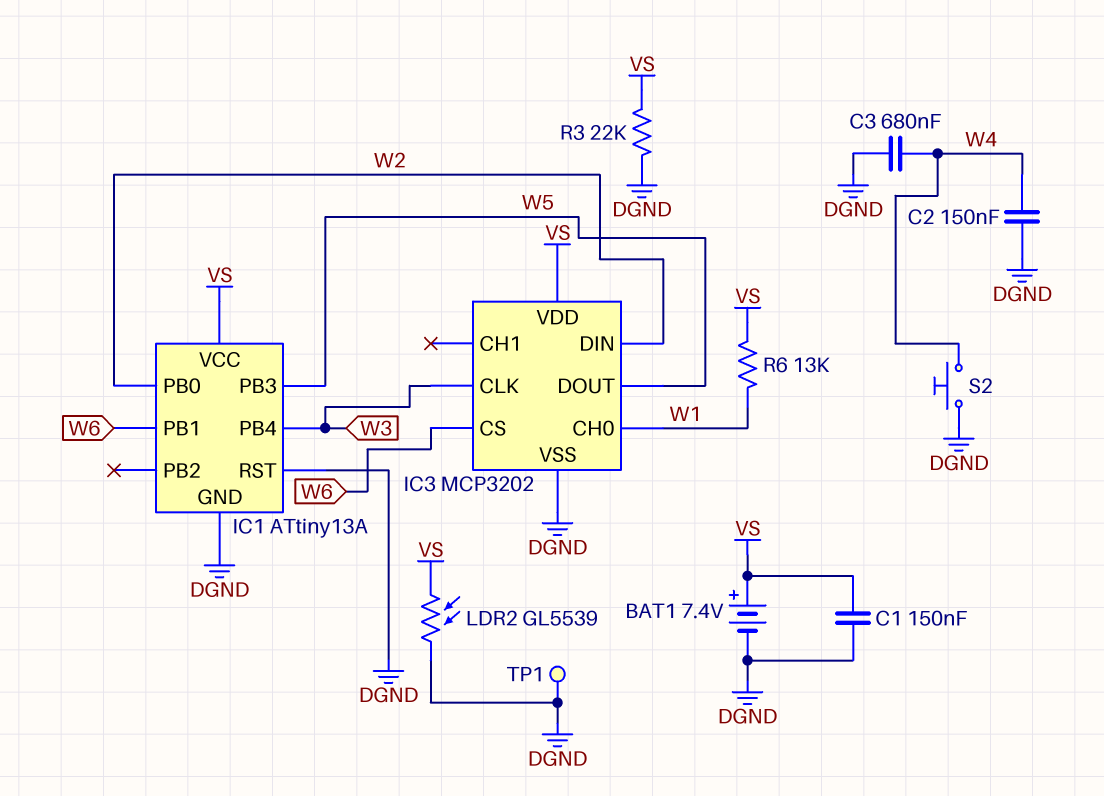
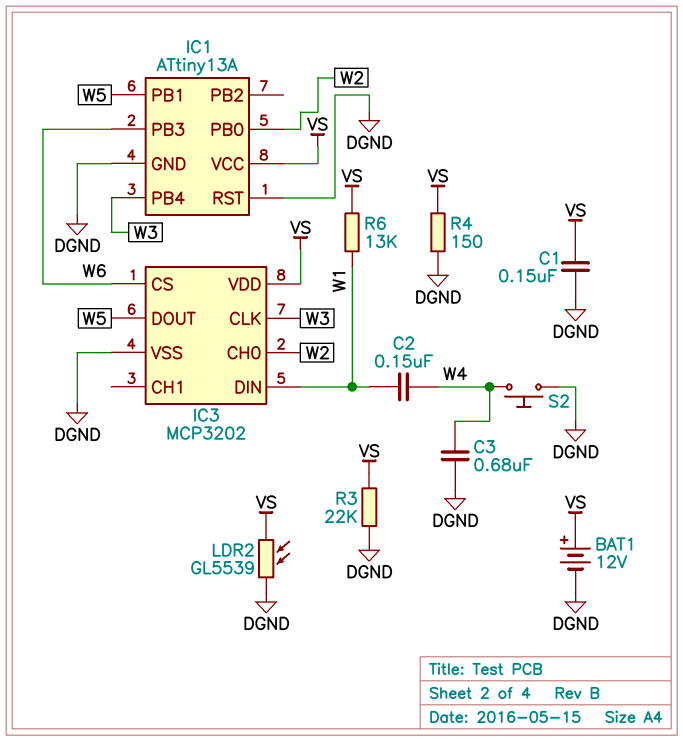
BAT1: 7.4V (plus VS, minus DGND) -> 12V (plus VS, minus DGND)
C2: 150nF (DGND, W4) -> 150nF (W1, W4)
IC1 pin PB1: W6 -> W5
IC1 pin PB3: W5 -> W6
IC3 pin CH0: W1 -> W2
IC3 pin DIN: W2 -> W1
R4: none -> 150 (DGND, VS)
TP1: test point (DGND) -> none

